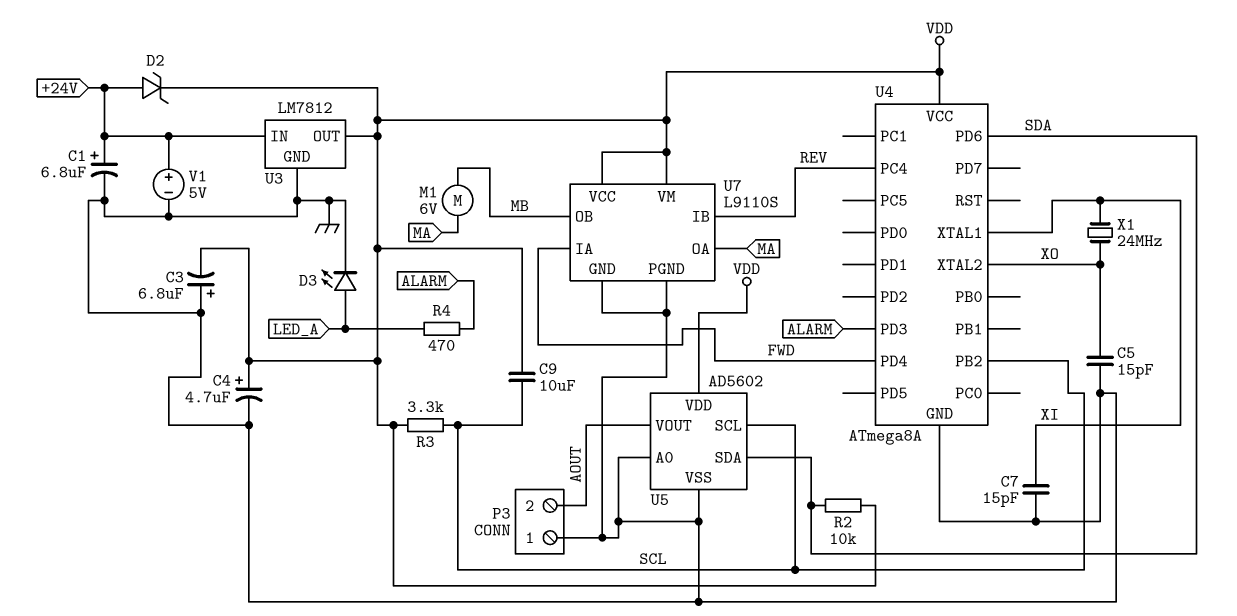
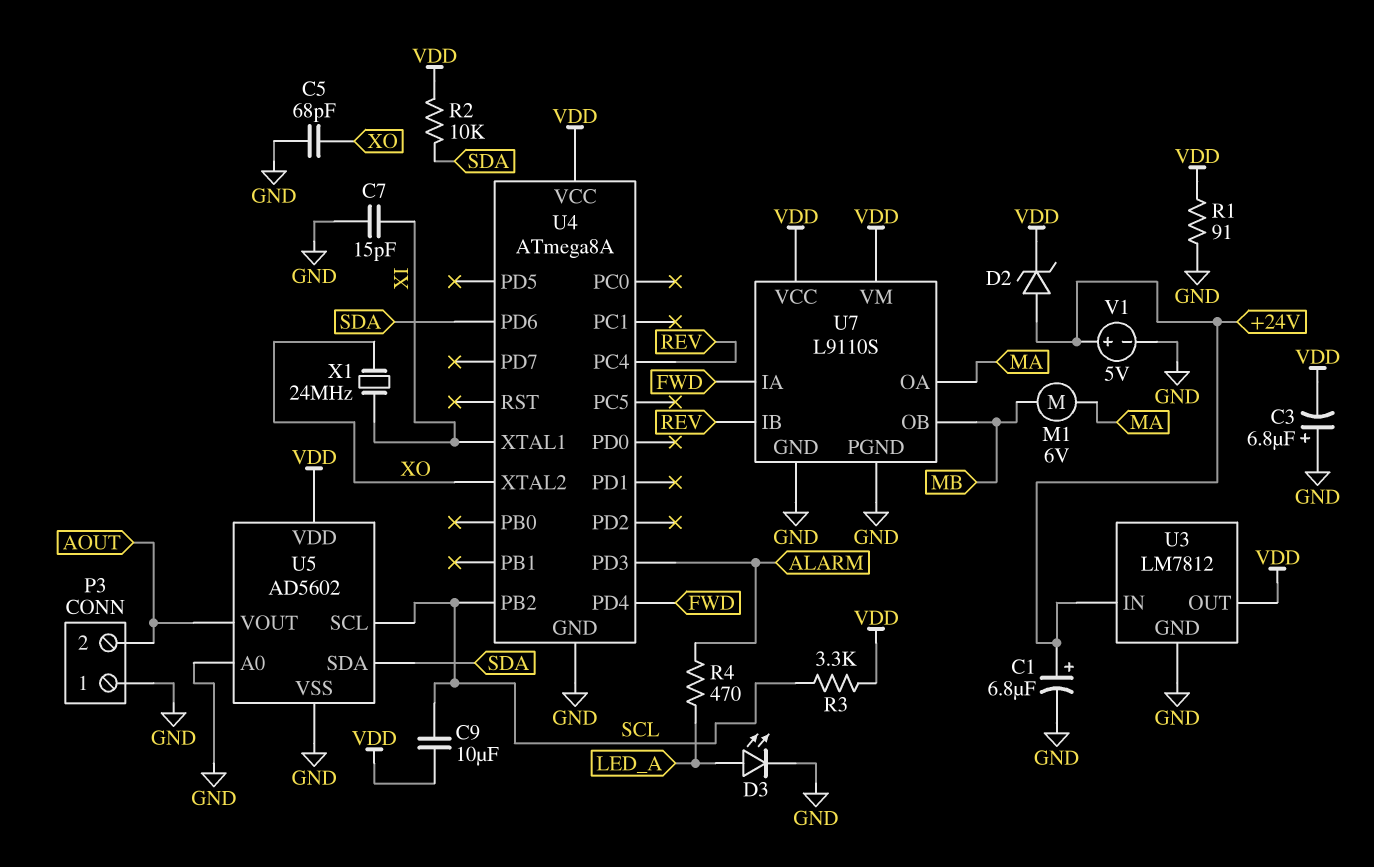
C4: 4.7uF (plus VDD, minus GND) -> none
C5: 15pF (GND, XO) -> 68pF (GND, XO)
R1: none -> 91 (GND, VDD)

